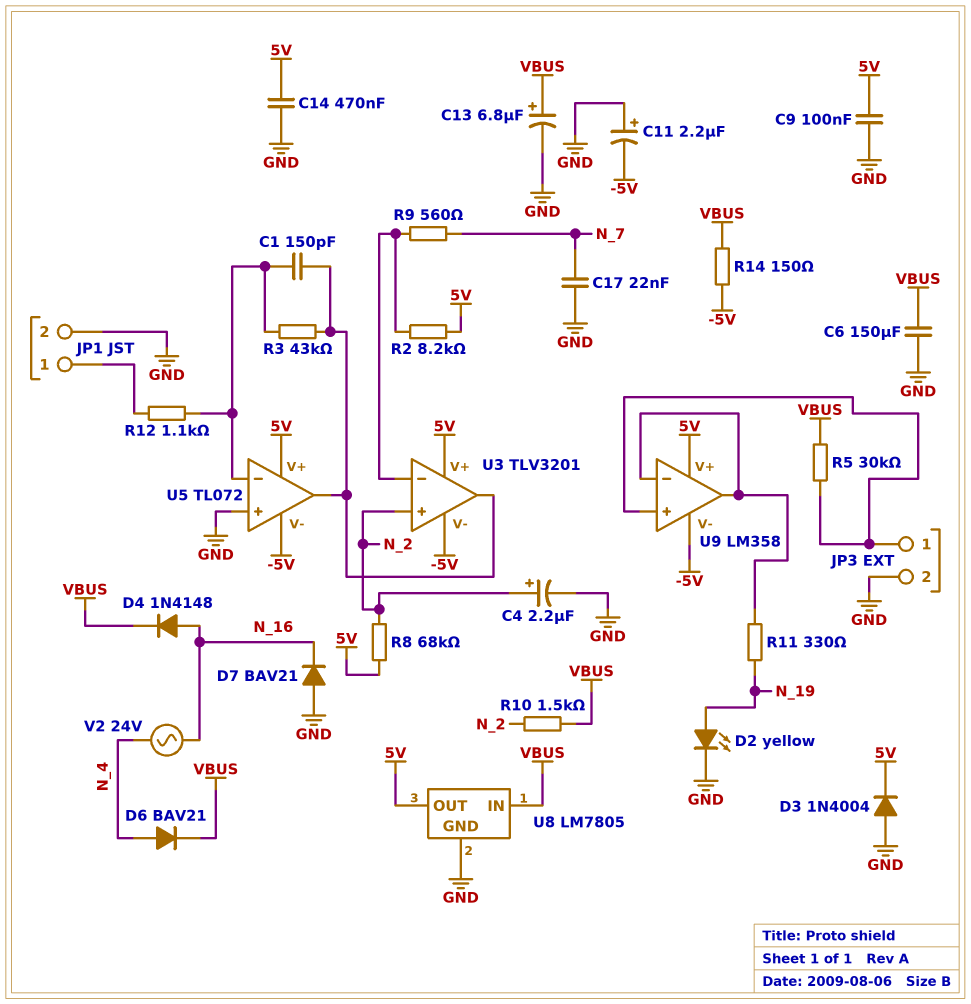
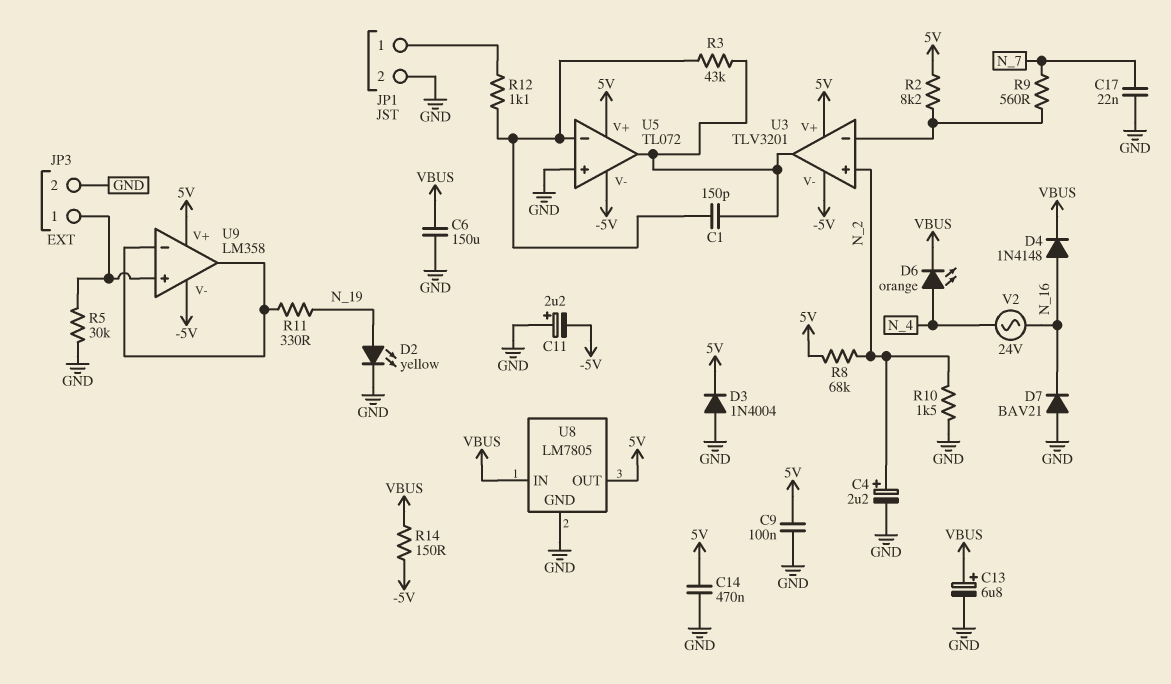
D6: diode BAV21 (A N_4, K VBUS) -> LED orange (A N_4, K VBUS)
R5: 30k (JP3/1, VBUS) -> 30k (GND, JP3/1)
R10: 1.5k (N_2, VBUS) -> 1.5k (GND, N_2)

